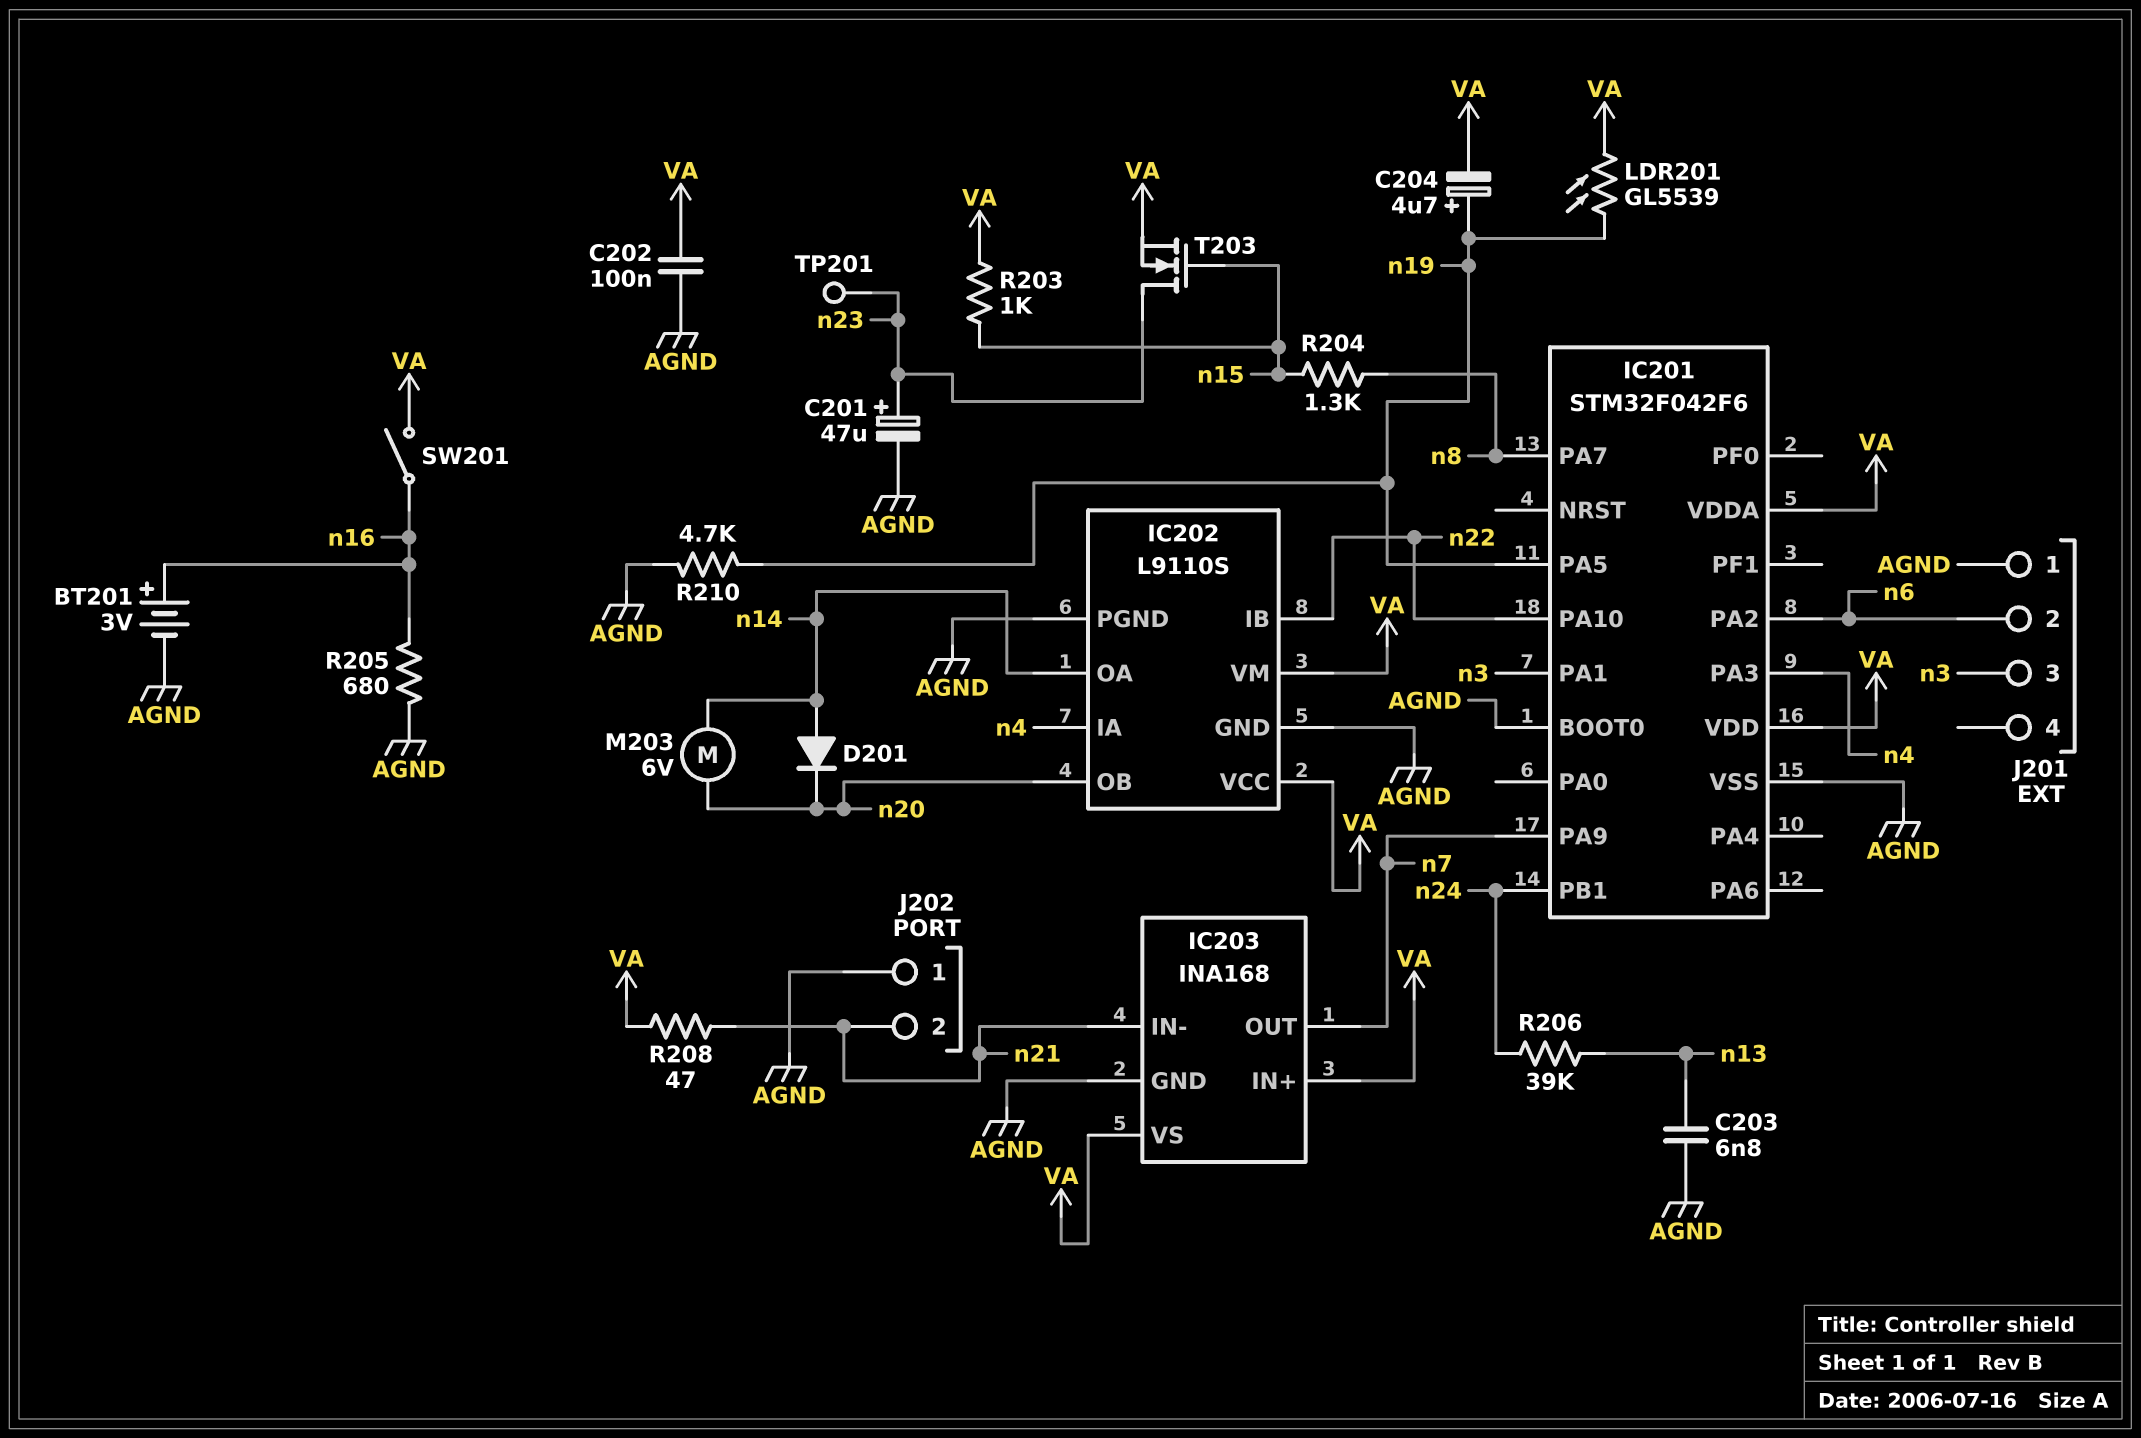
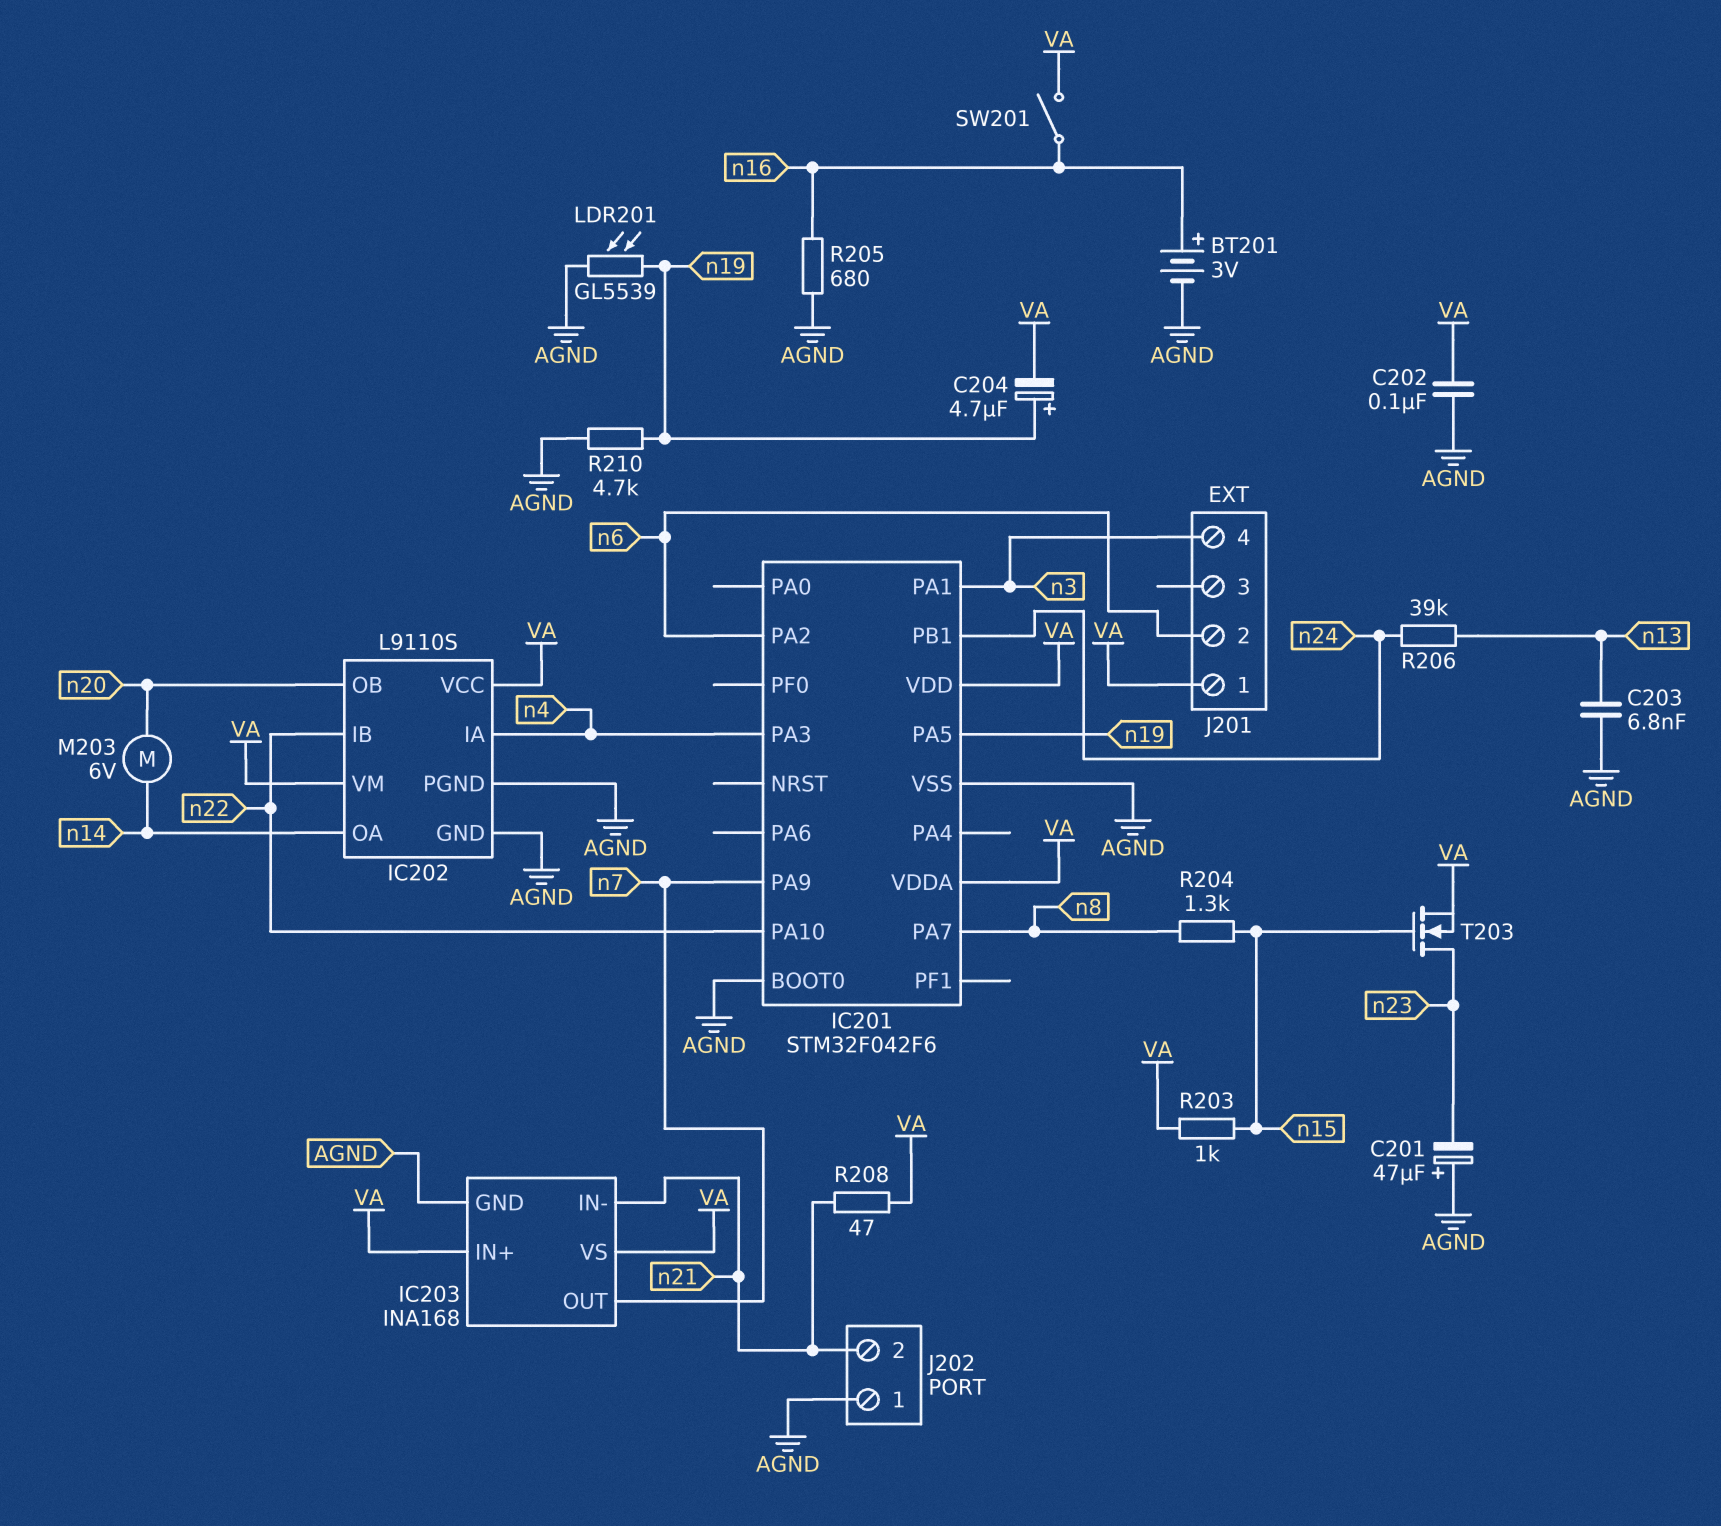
C201: 47uF (plus n23, minus AGND) -> 47uF (plus AGND, minus n23)
D201: diode (A n14, K n20) -> none
J201 pin 1: AGND -> VA
J201 pin 3: n3 -> none
J201 pin 4: none -> n3
LDR201: GL5539 (VA, n19) -> GL5539 (AGND, n19)
TP201: test point (n23) -> none

